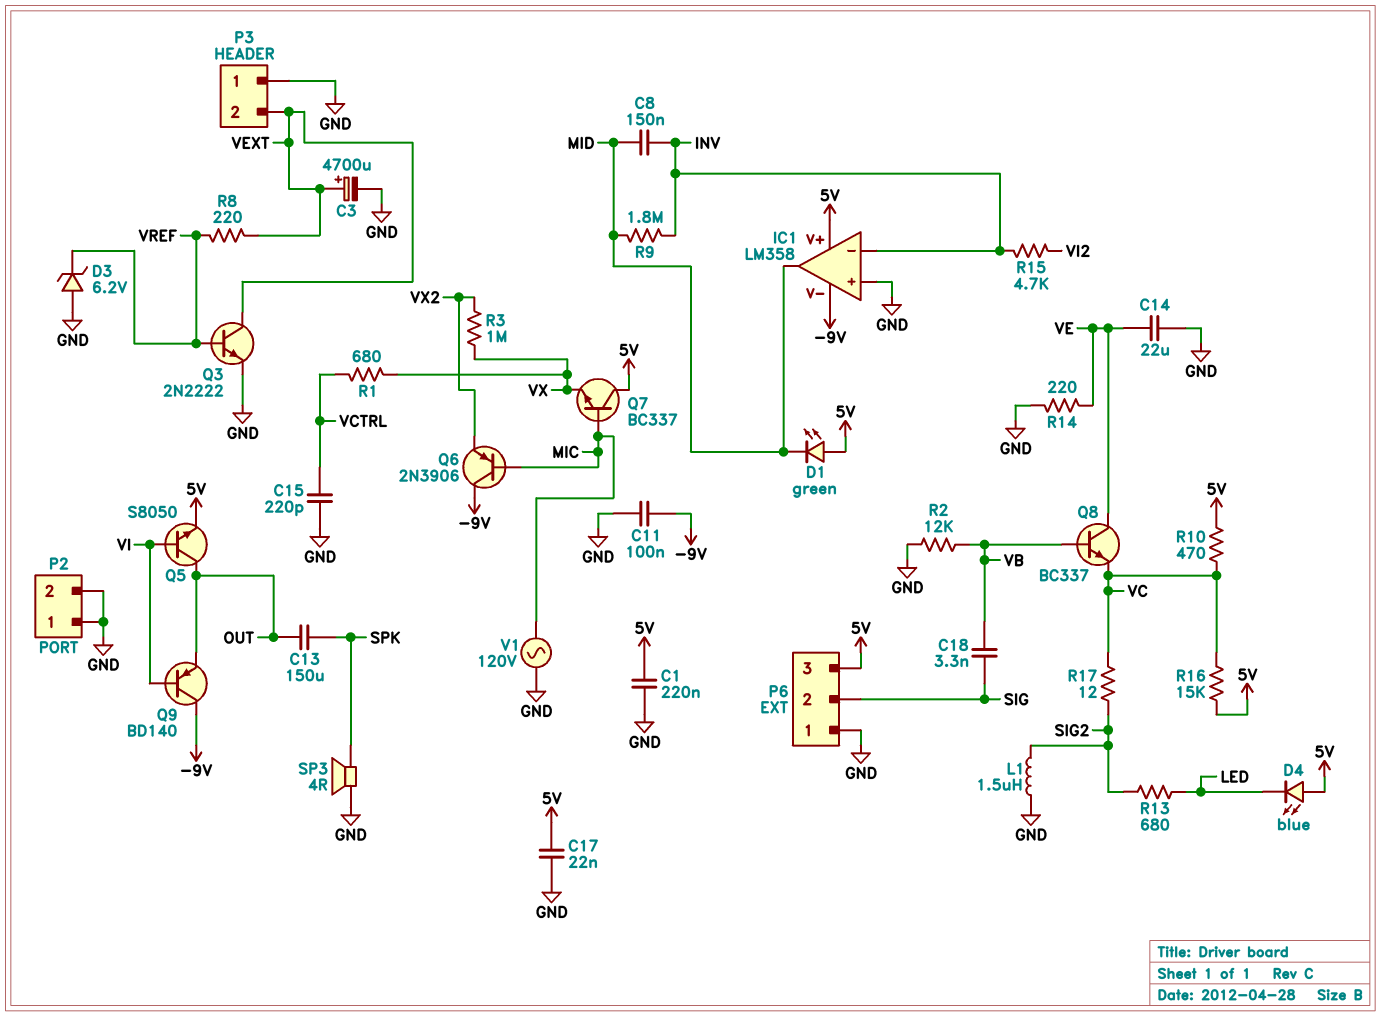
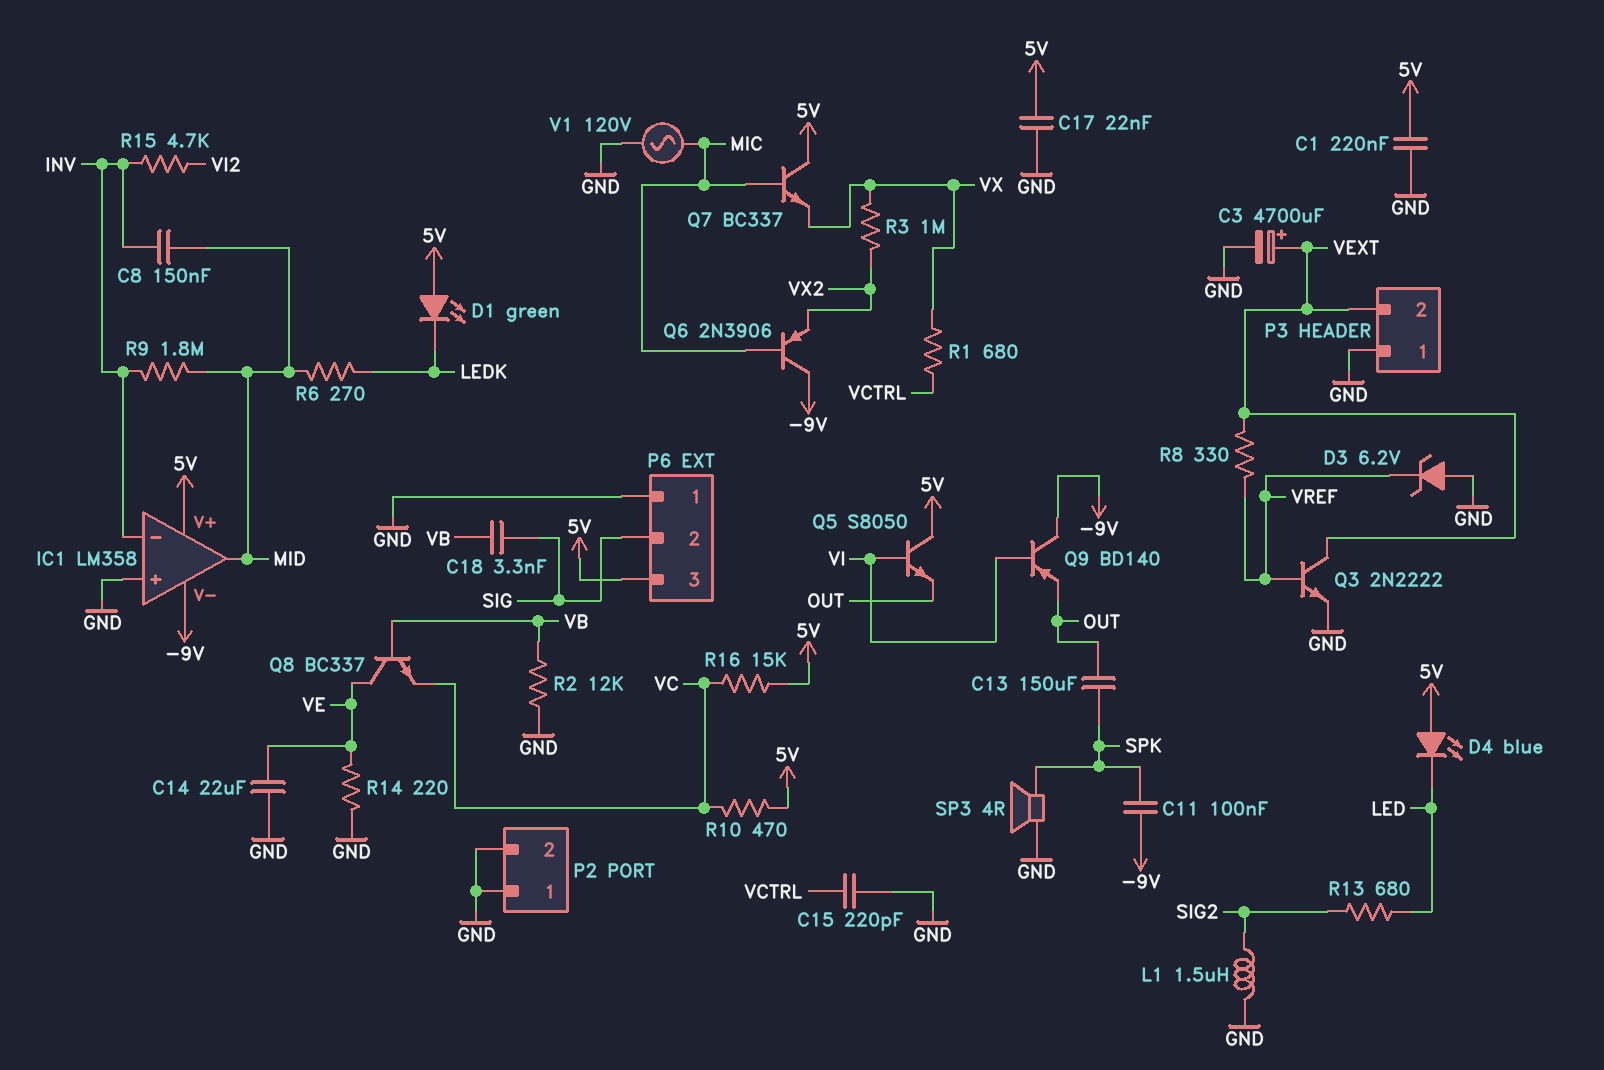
C11: 100nF (-9V, GND) -> 100nF (-9V, SPK)
D1: LED green (A 5V, K MID) -> LED green (A 5V, K LEDK)
Q5: NPN S8050 (B VI, C OUT, E 5V) -> NPN S8050 (B VI, C 5V, E OUT)
R6: none -> 270 (LEDK, MID)
R8: 220 (VEXT, VREF) -> 330 (VEXT, VREF)
R17: 12 (SIG2, VC) -> none

